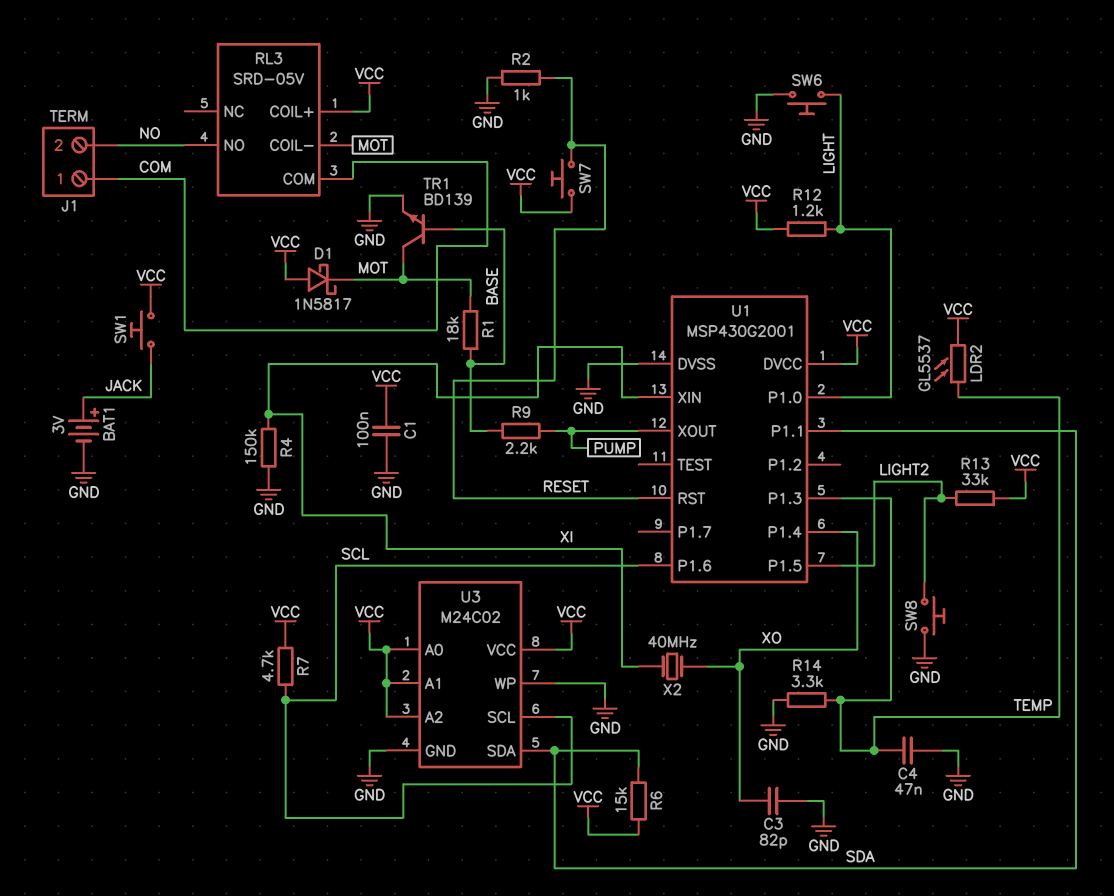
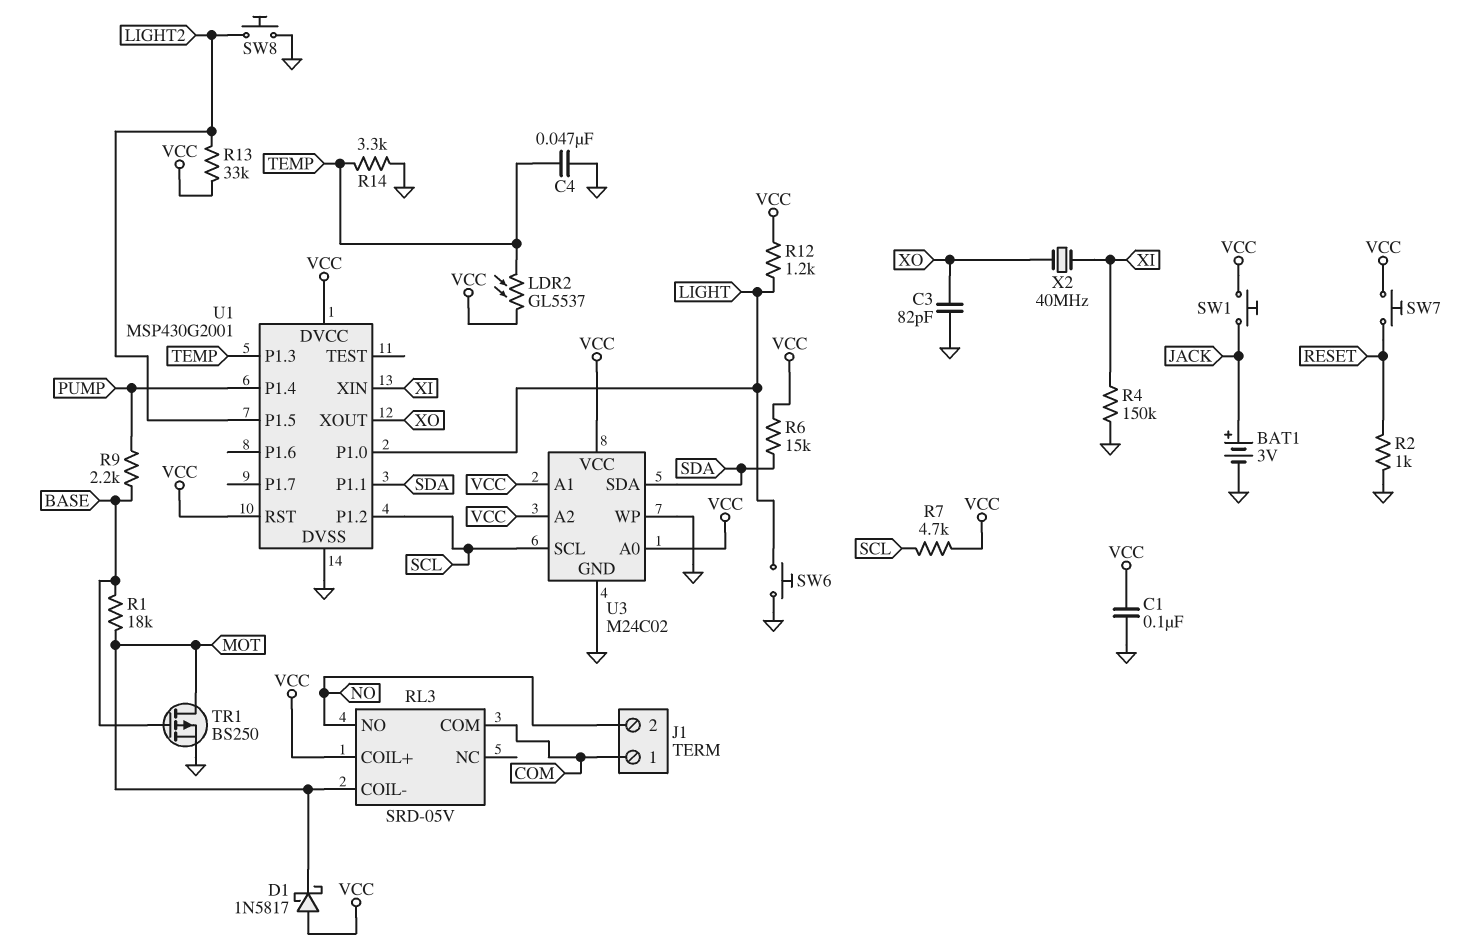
TR1: NPN BD139 (B BASE, C MOT, E GND) -> PMOS BS250 (G BASE, D MOT, S GND)
U1 pin P1.2: none -> SCL
U1 pin P1.4: XO -> PUMP
U1 pin P1.6: SCL -> none
U1 pin RST: RESET -> VCC
U1 pin XOUT: PUMP -> XO

